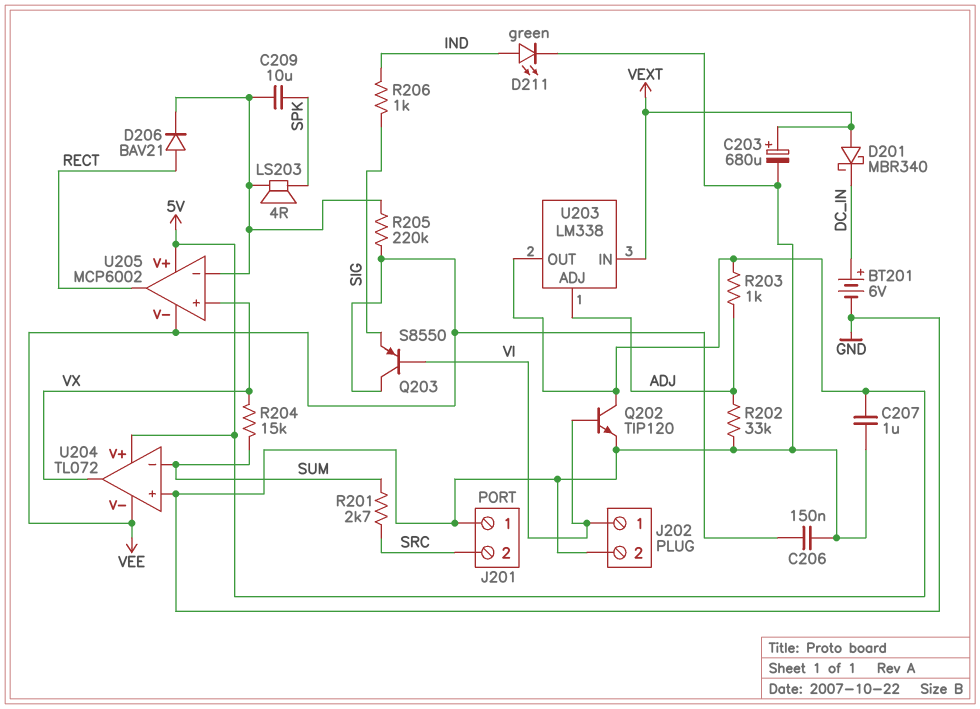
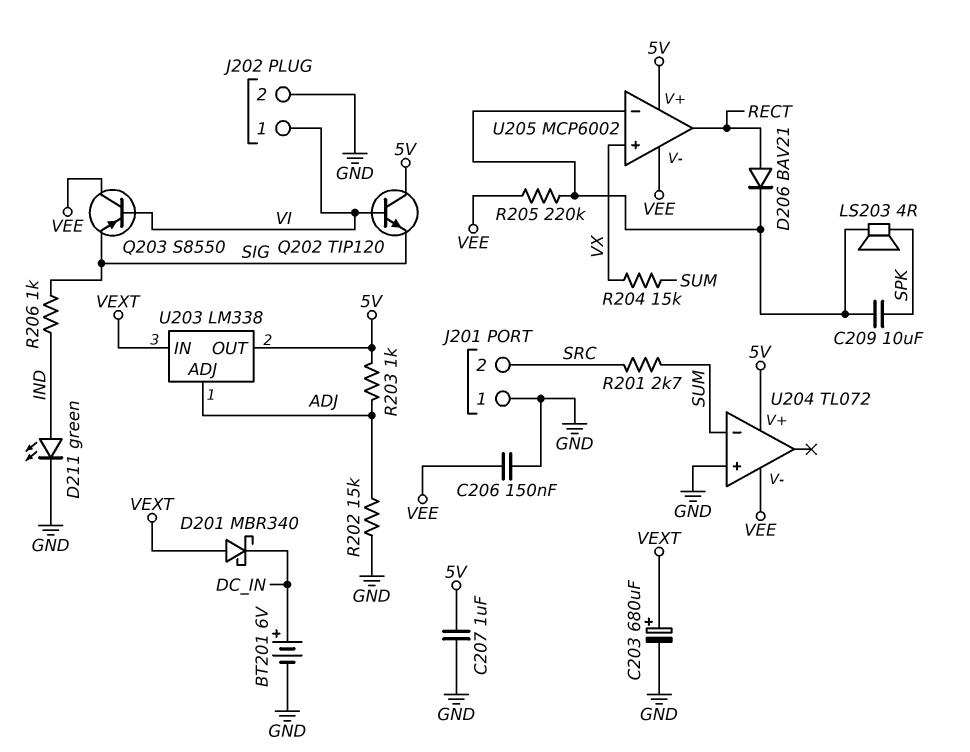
Q202: NPN TIP120 (B VI, C 5V, E GND) -> NPN TIP120 (B VI, C 5V, E SIG)
R202: 33k (ADJ, GND) -> 15k (ADJ, GND)
U204 pin out: VX -> none

